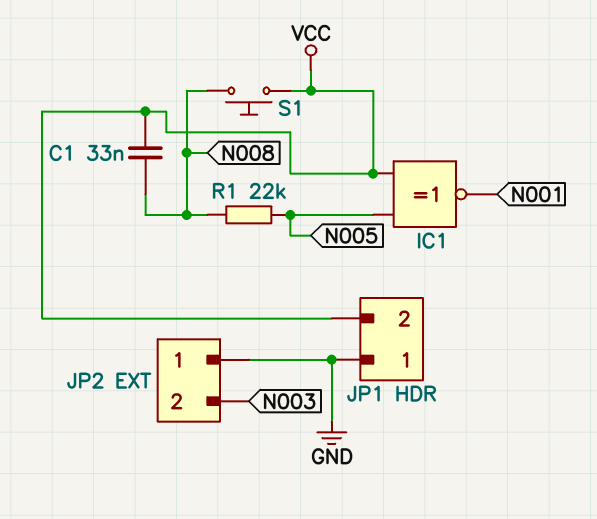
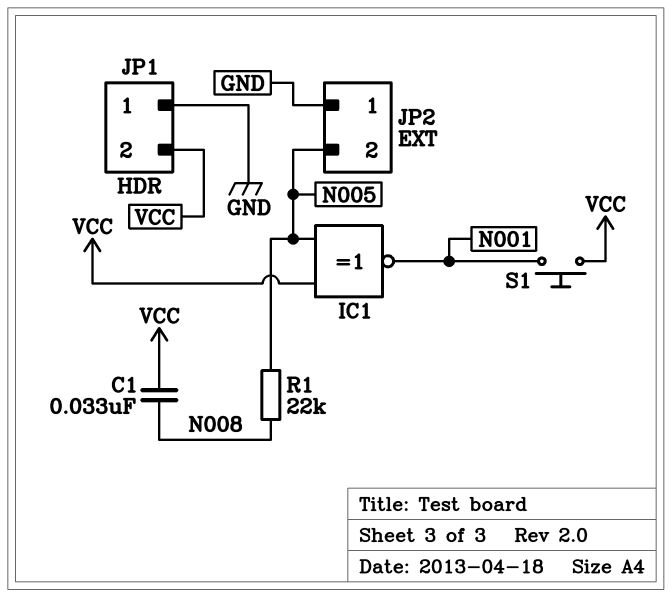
JP2 pin 2: N003 -> N005
S1: button (N008, VCC) -> button (N001, VCC)

